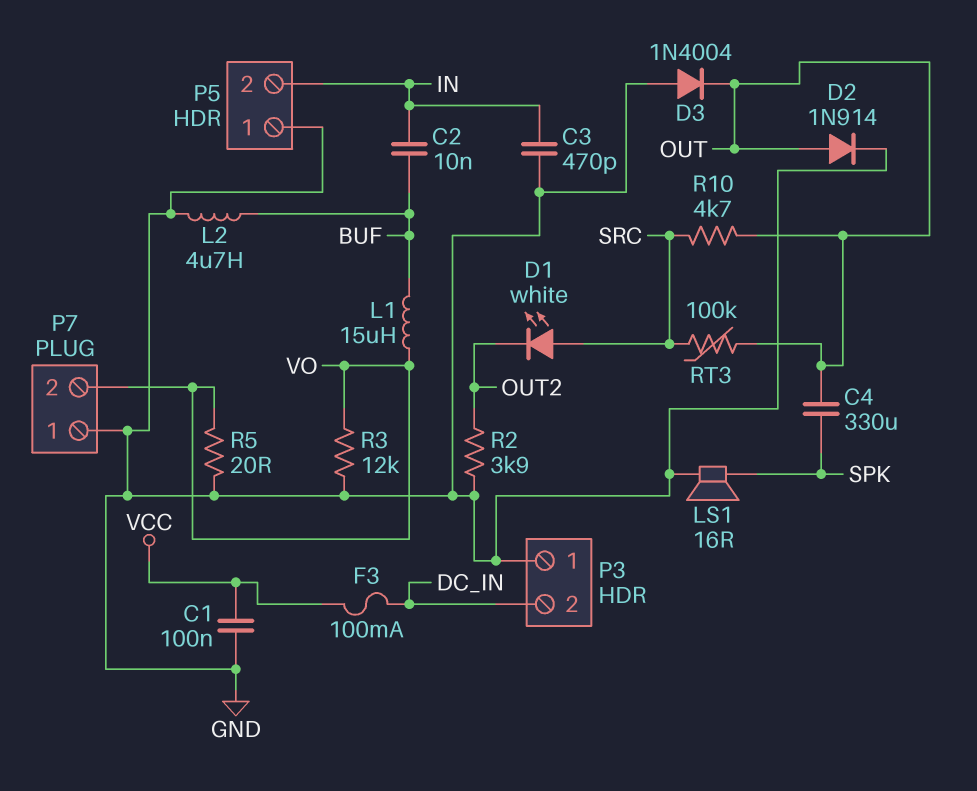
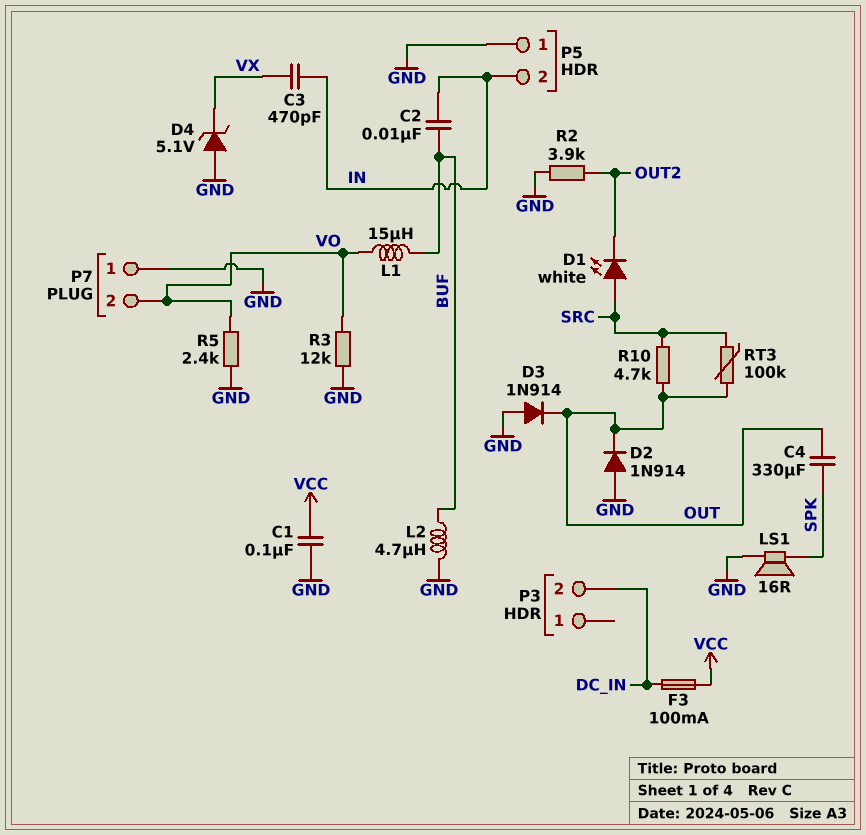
C3: 470pF (GND, IN) -> 470pF (IN, VX)
D2: diode 1N914 (A OUT, K GND) -> diode 1N914 (A GND, K OUT)
D3: diode 1N4004 (A GND, K OUT) -> diode 1N914 (A GND, K OUT)
D4: none -> zener 5.1V (A GND, K VX)
P3 pin 1: GND -> none
R5: 20 (GND, VO) -> 2.4k (GND, VO)

